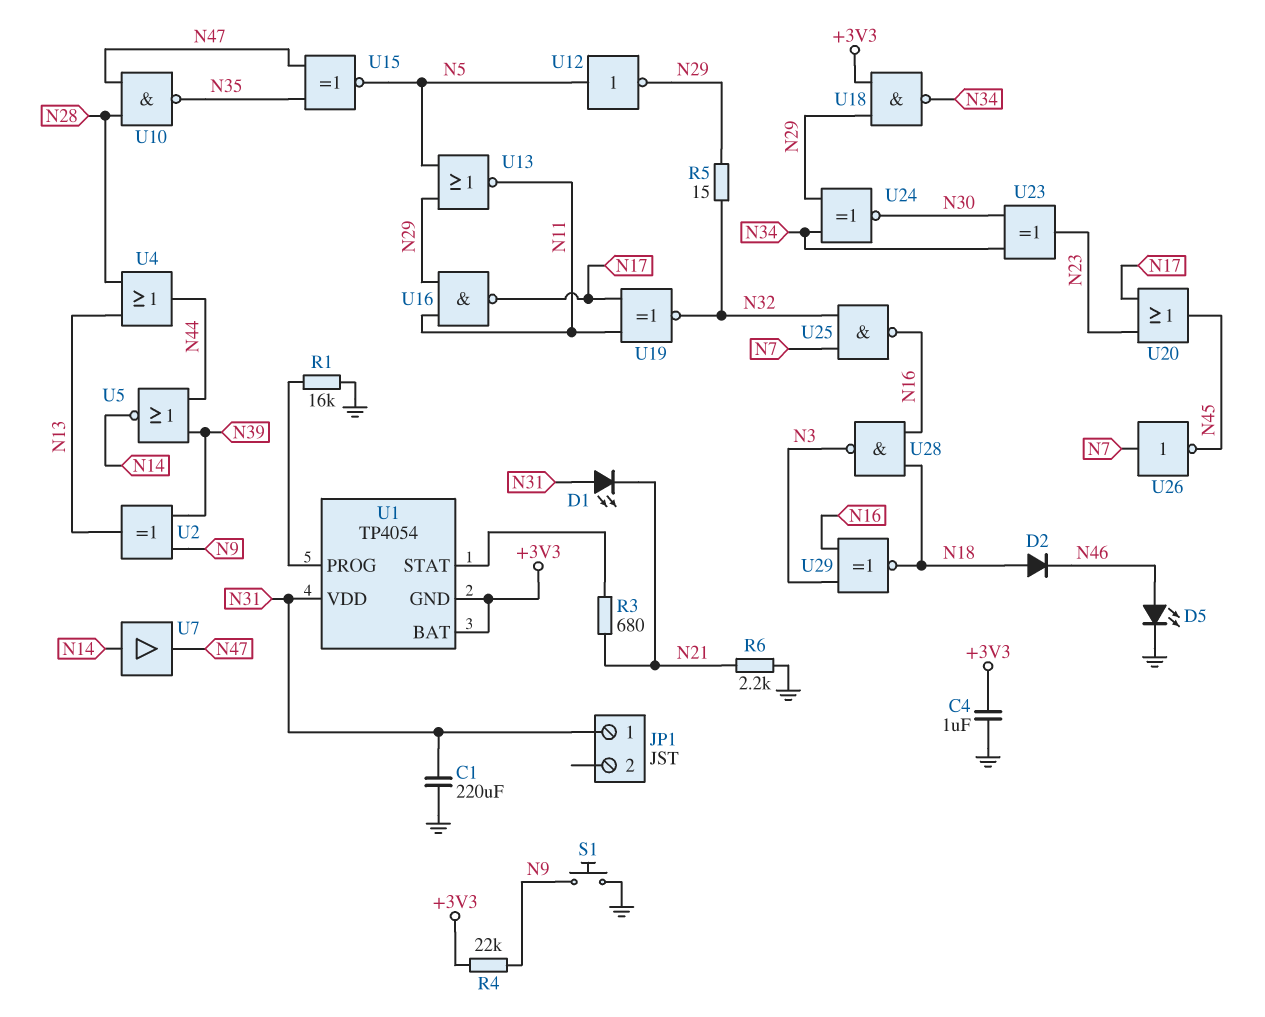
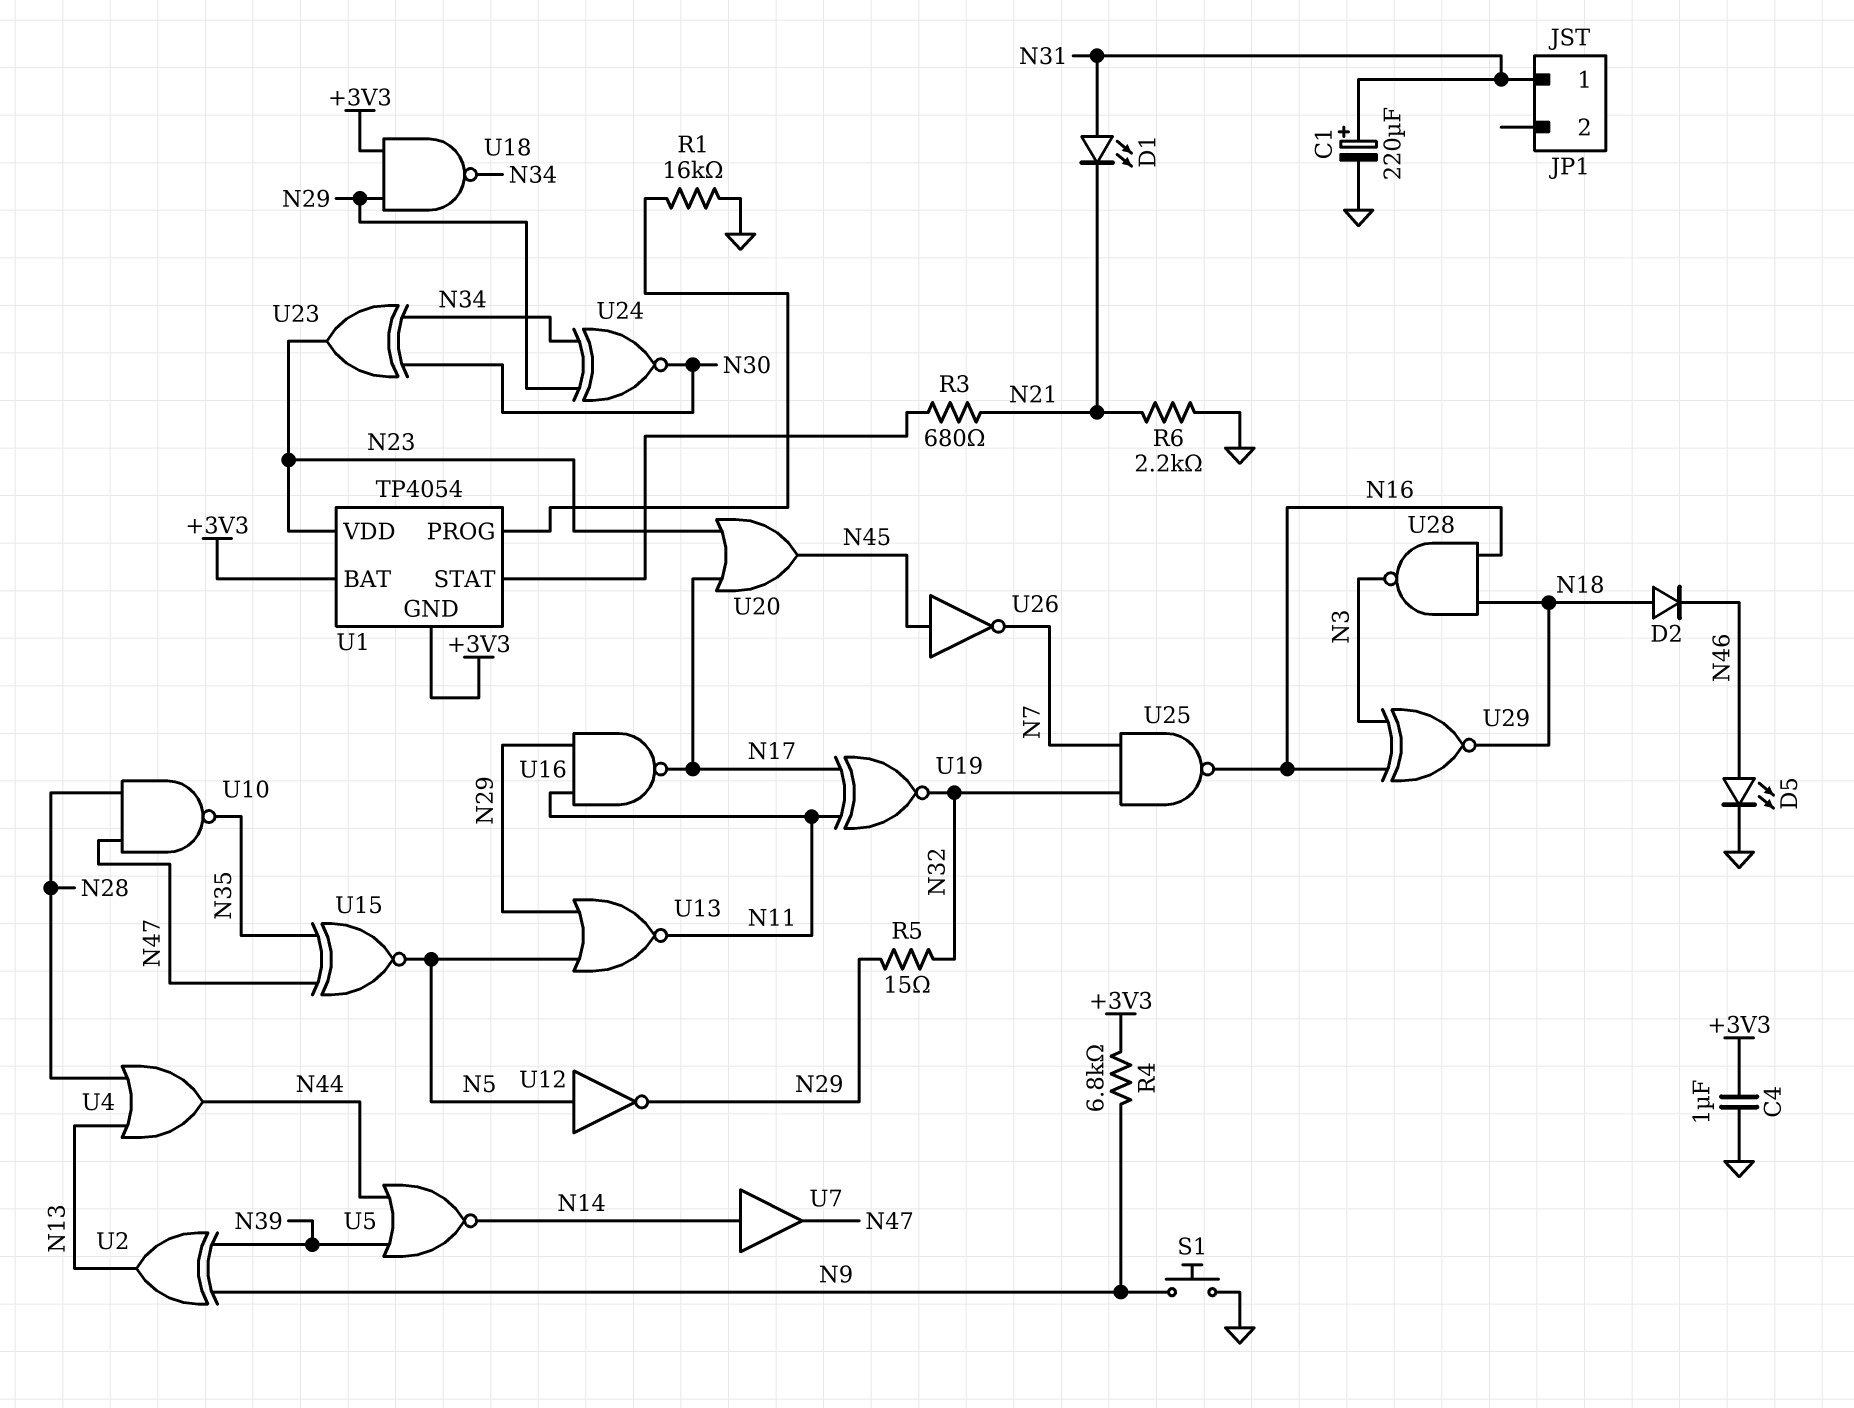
C1: 220uF (GND, N31) -> 220uF (plus N31, minus GND)
R4: 22k (+3V3, N9) -> 6.8k (+3V3, N9)
U1 pin VDD: N31 -> N23
U26: NOT (in N7, out N45) -> NOT (in N45, out N7)

